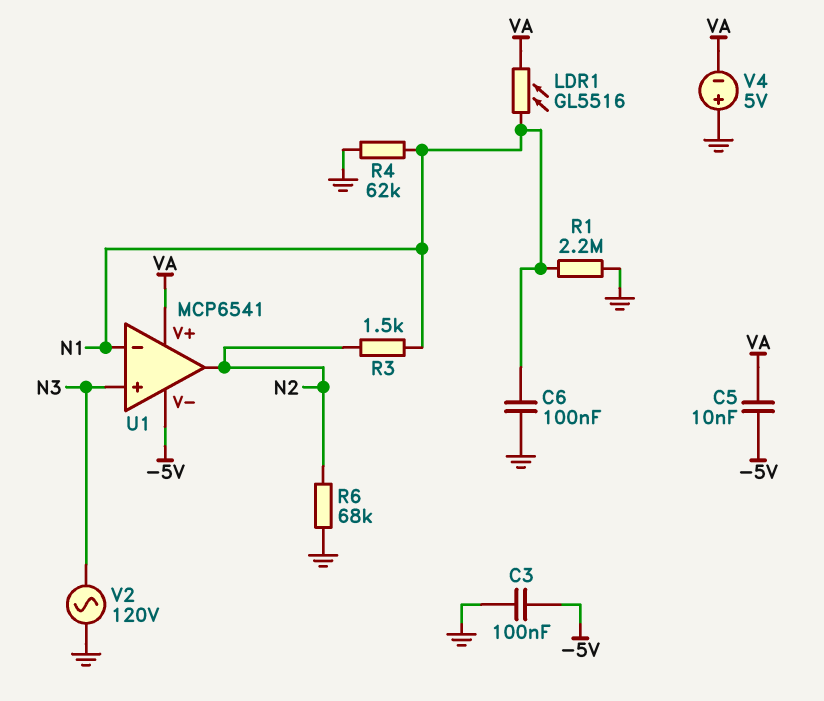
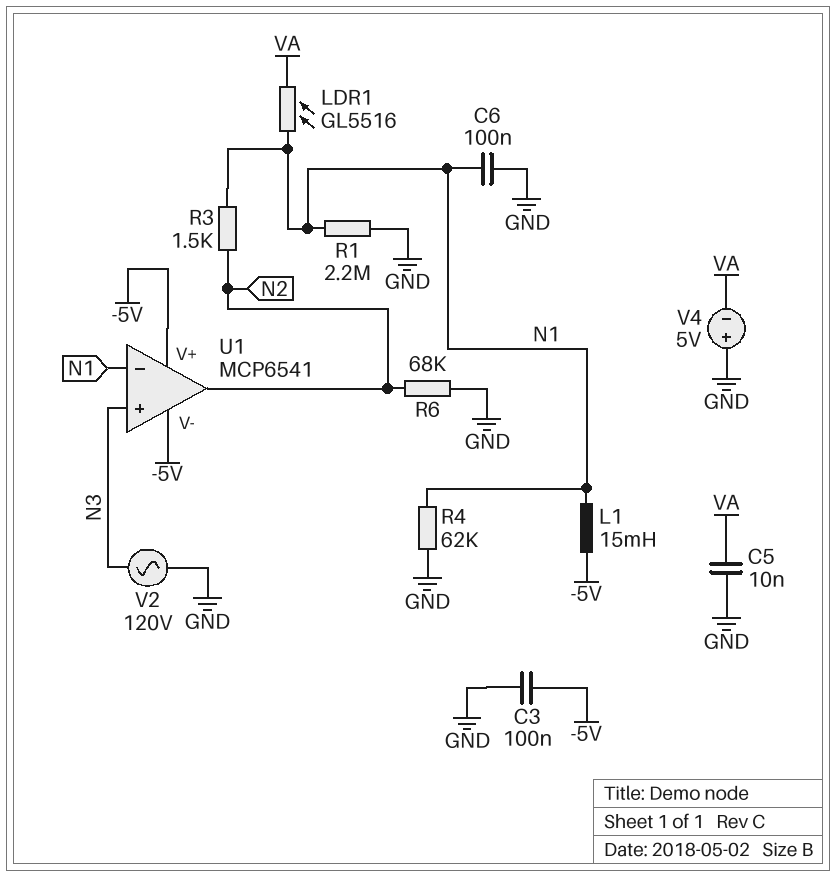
C5: 10nF (-5V, VA) -> 10nF (GND, VA)
L1: none -> 15mH (-5V, N1)
U1 pin V+: VA -> -5V

